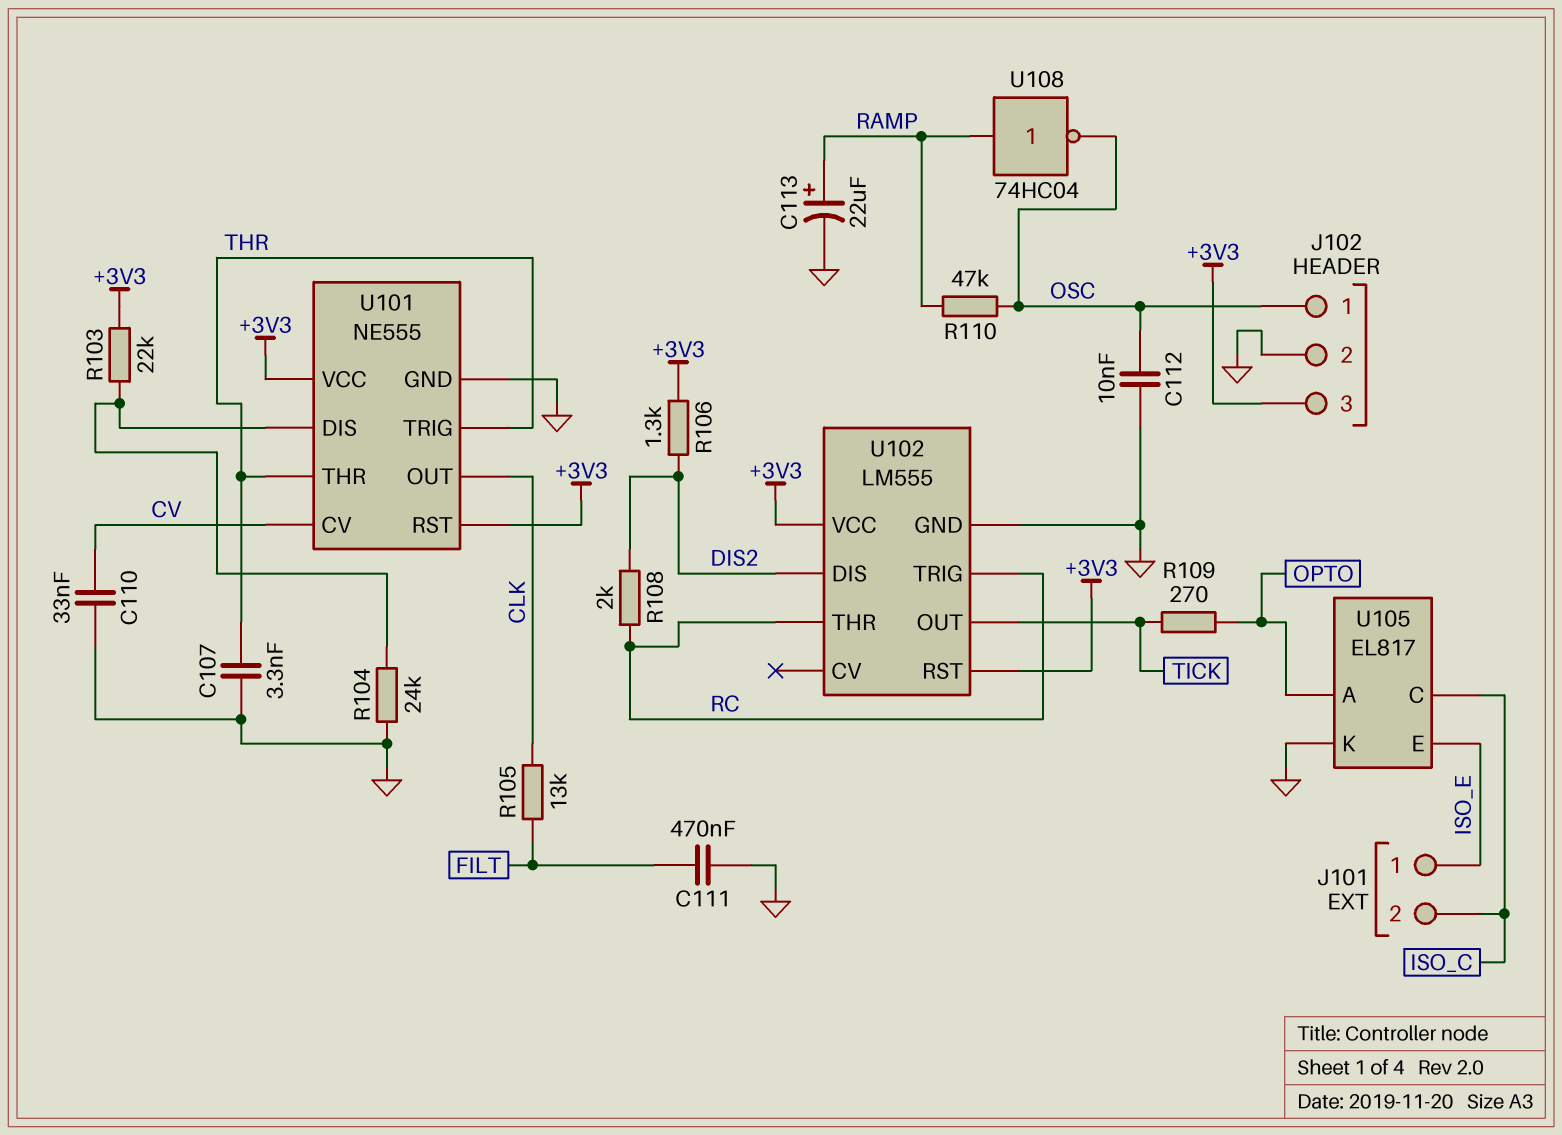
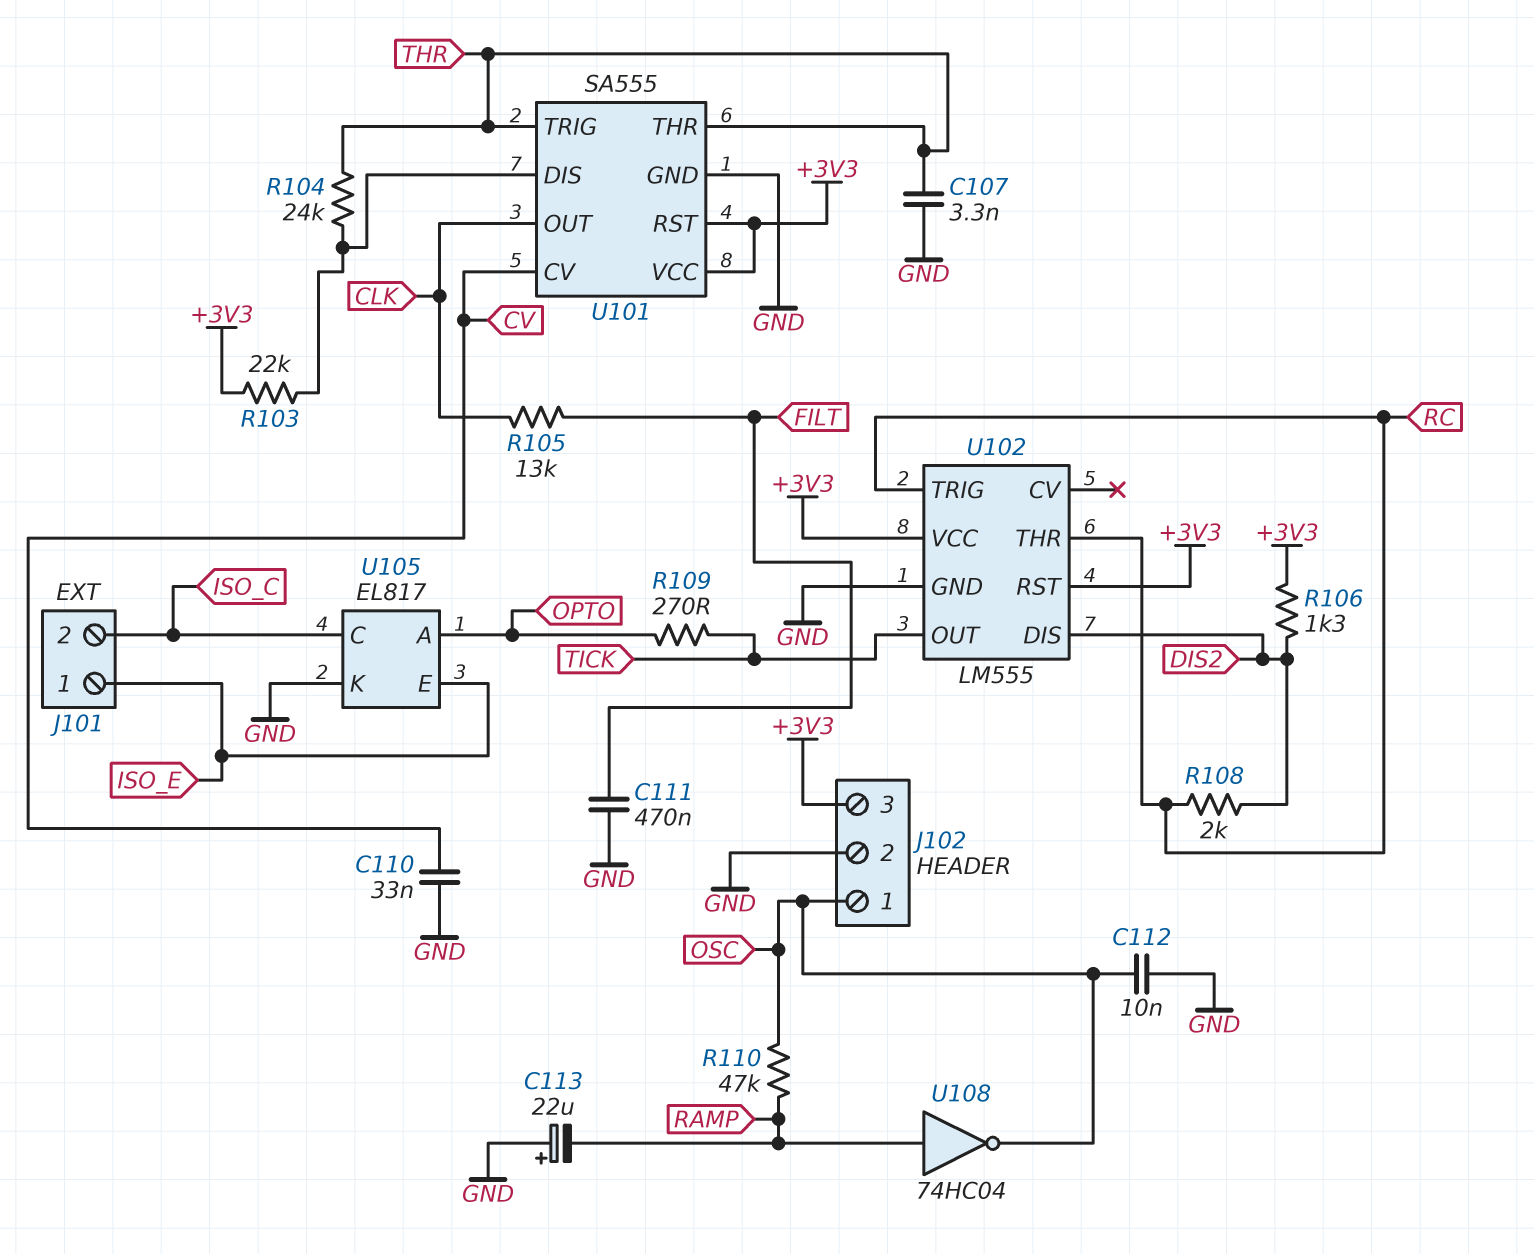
C113: 22uF (plus RAMP, minus GND) -> 22uF (plus GND, minus RAMP)
R104: 24k (GND, U101/DIS) -> 24k (THR, U101/DIS)
U101: NE555 -> SA555

